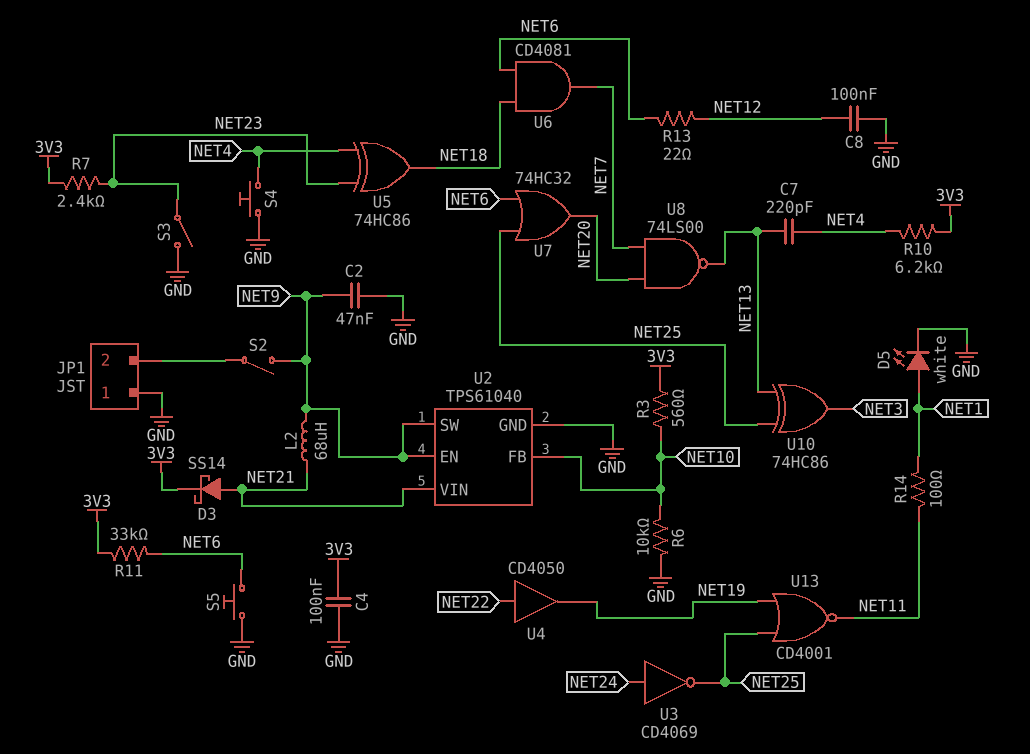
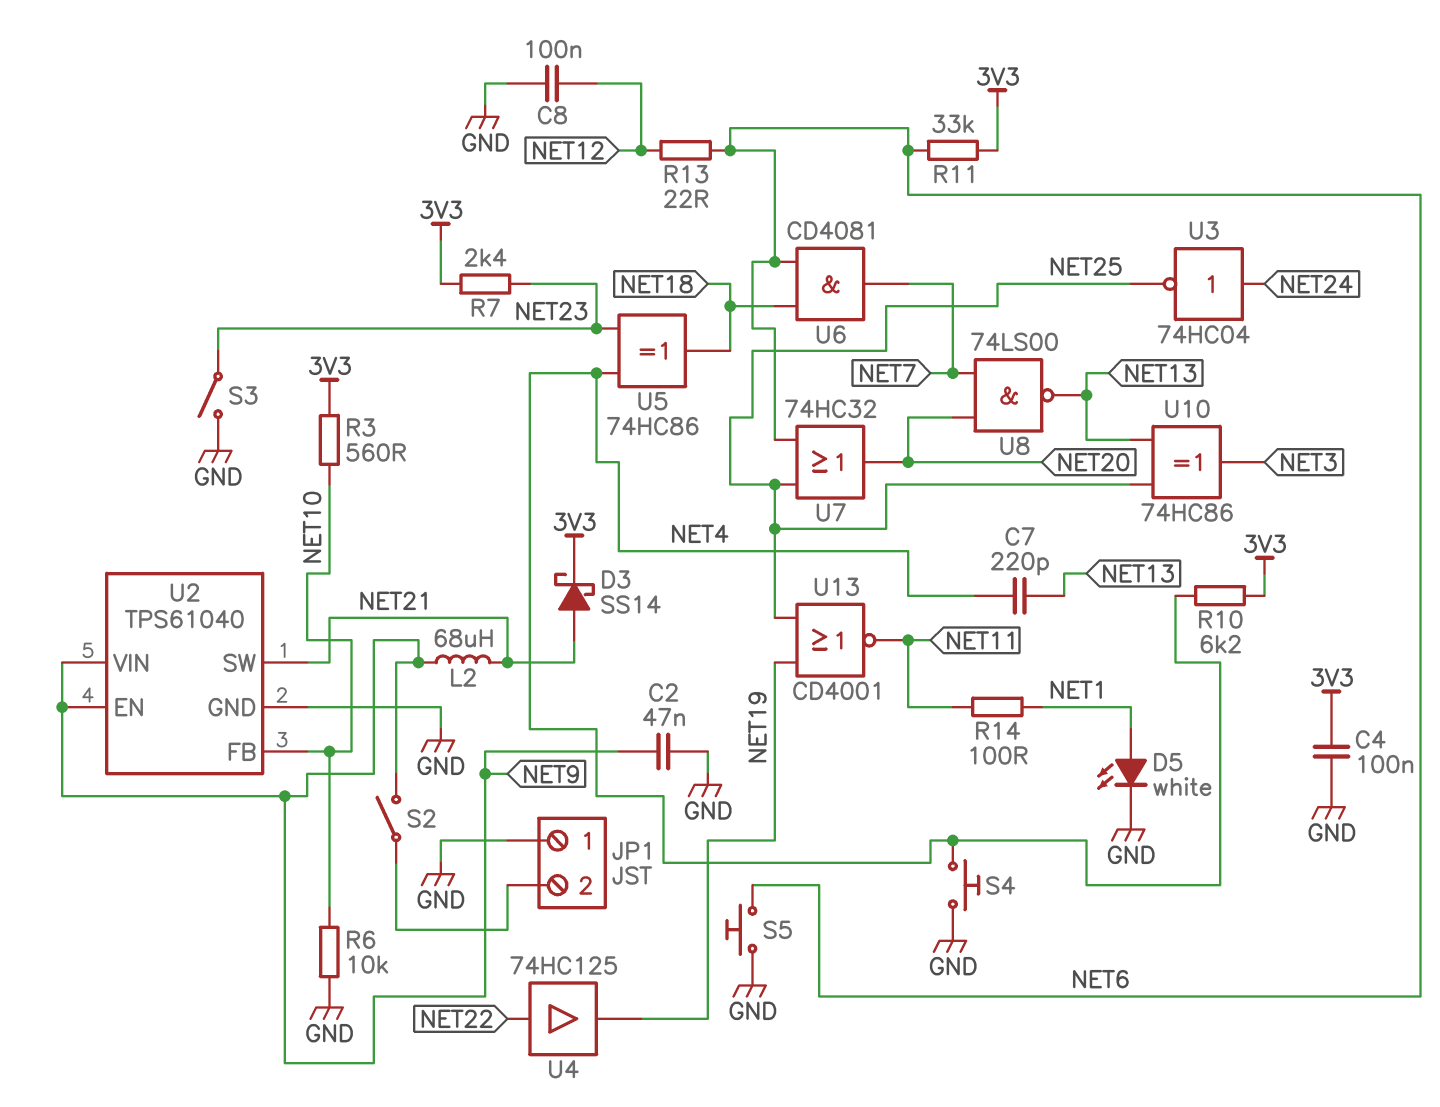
U2 pin SW: NET9 -> NET21
U2 pin VIN: NET21 -> NET9
U3: NOT CD4069 (in NET24, out NET25) -> NOT 74HC04 (in NET24, out NET25)
U4: buffer CD4050 (in NET22, out NET19) -> buffer 74HC125 (in NET22, out NET19)

